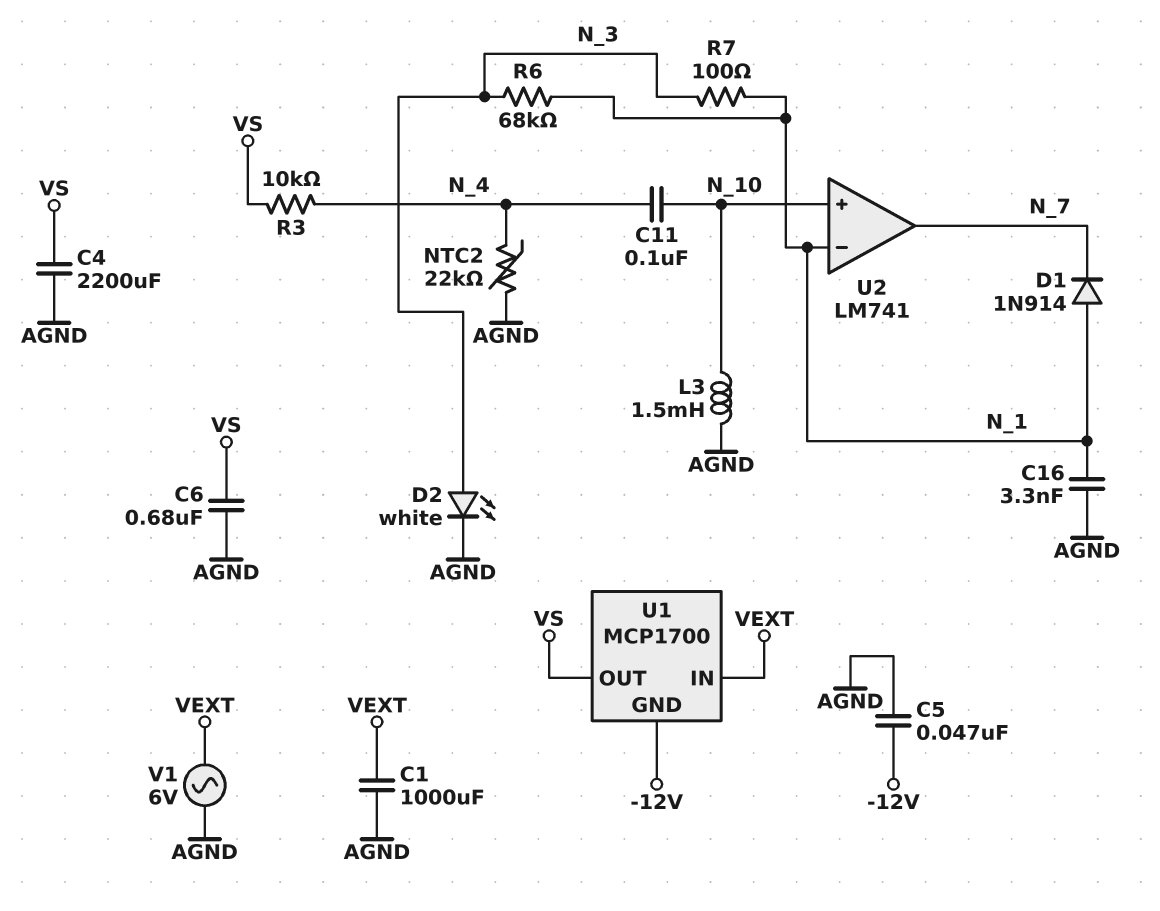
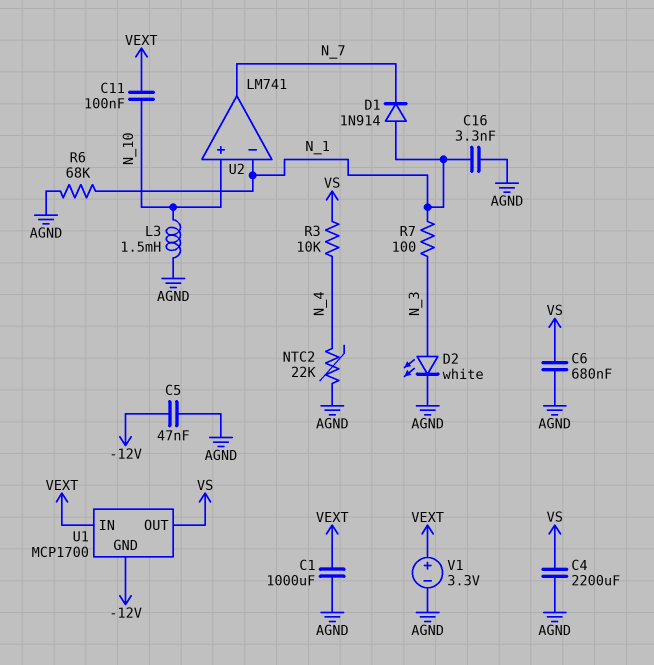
C11: 100nF (N_4, N_10) -> 100nF (N_10, VEXT)
R6: 68k (N_1, N_3) -> 68k (AGND, N_1)
V1: AC 6V (AGND, VEXT) -> 3.3V (plus VEXT, minus AGND)

